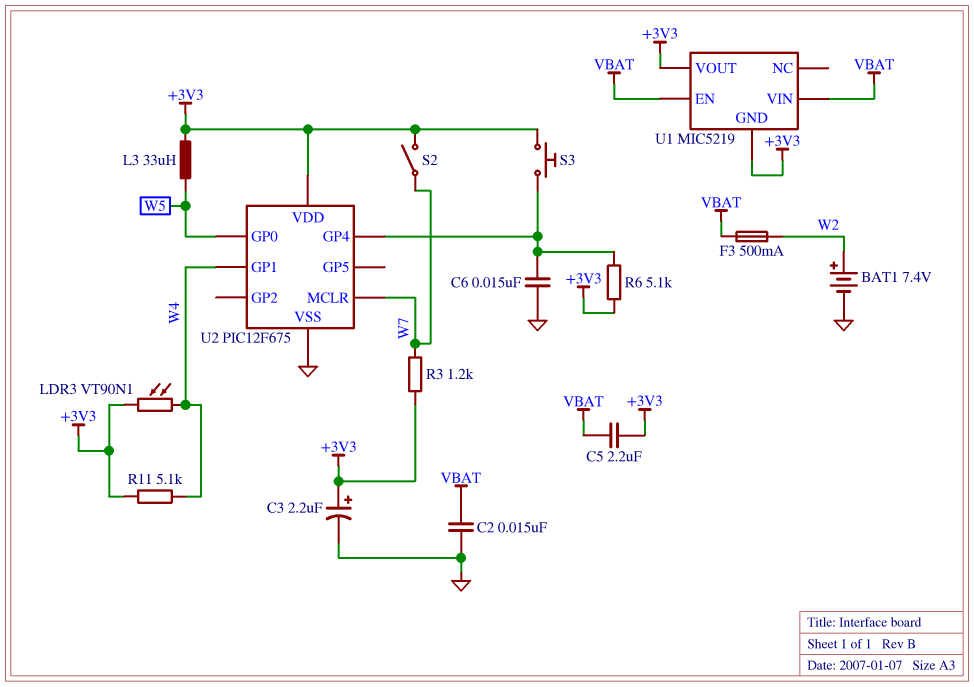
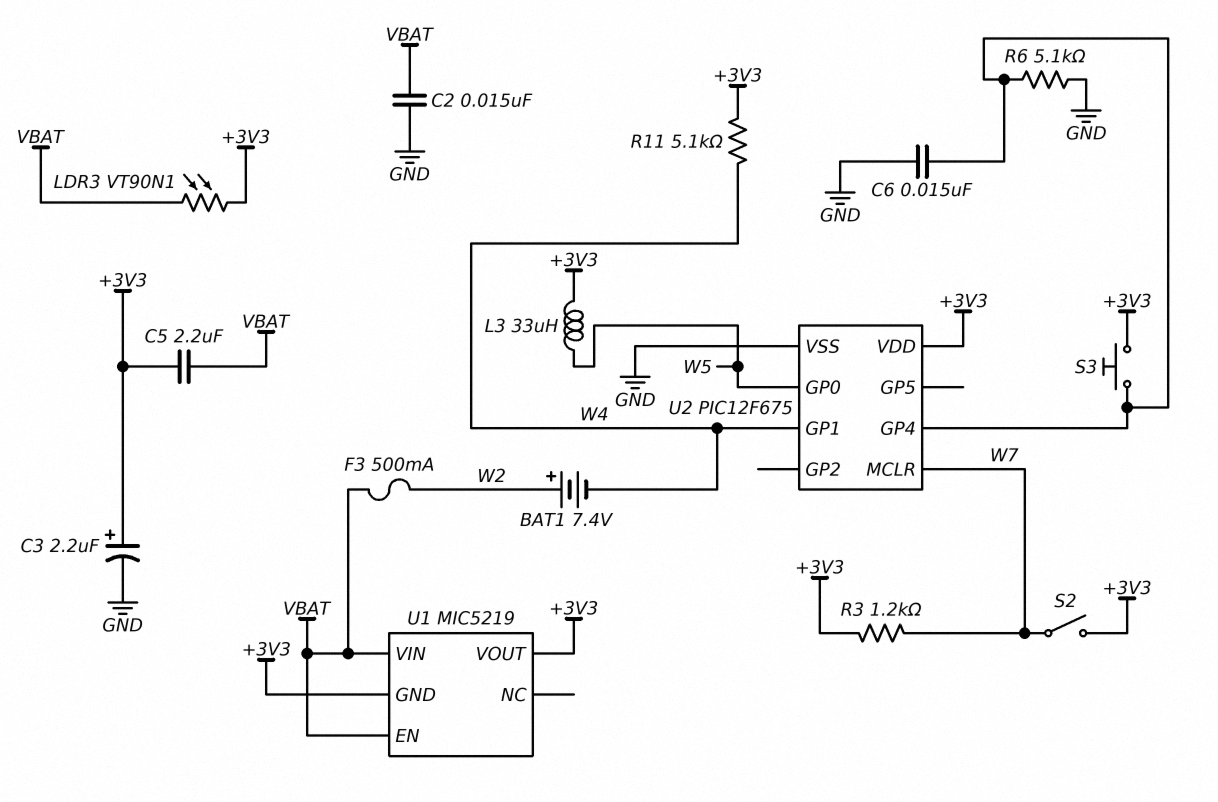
BAT1: 7.4V (plus W2, minus GND) -> 7.4V (plus W2, minus W4)
LDR3: VT90N1 (+3V3, W4) -> VT90N1 (+3V3, VBAT)
R6: 5.1k (+3V3, U2/GP4) -> 5.1k (GND, U2/GP4)

